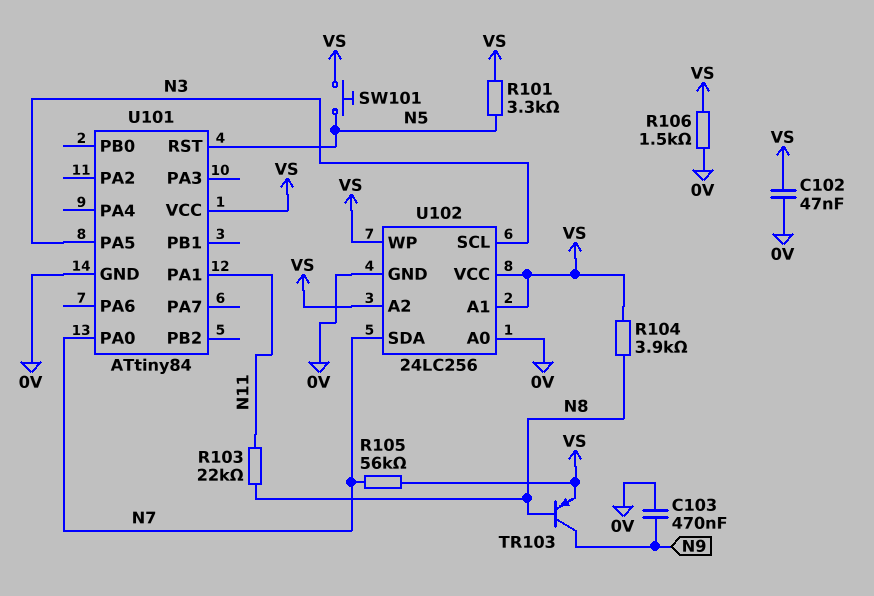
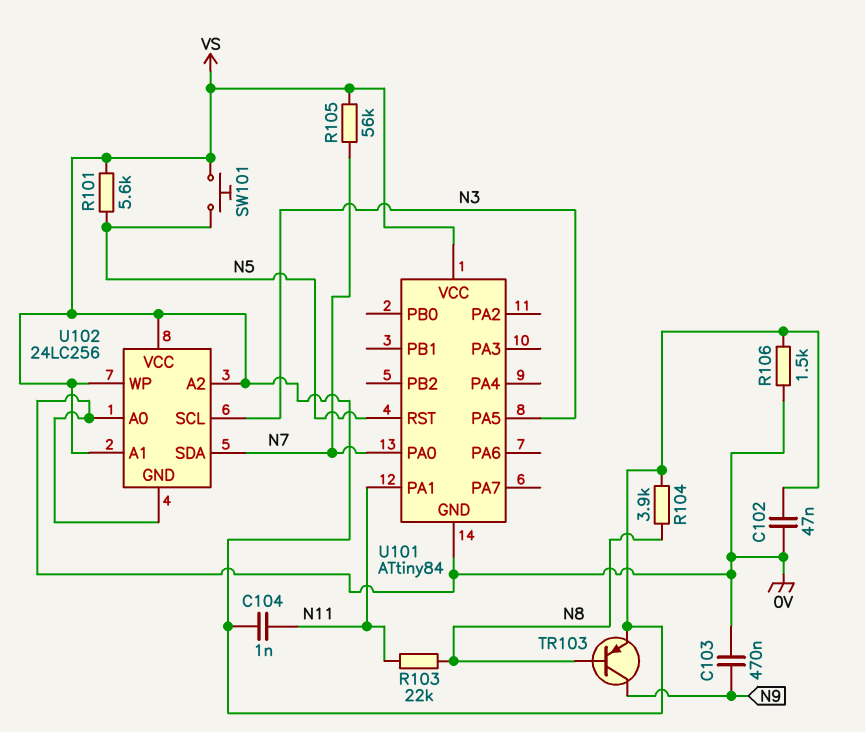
C104: none -> 1nF (N11, VS)
R101: 3.3k (N5, VS) -> 5.6k (N5, VS)

